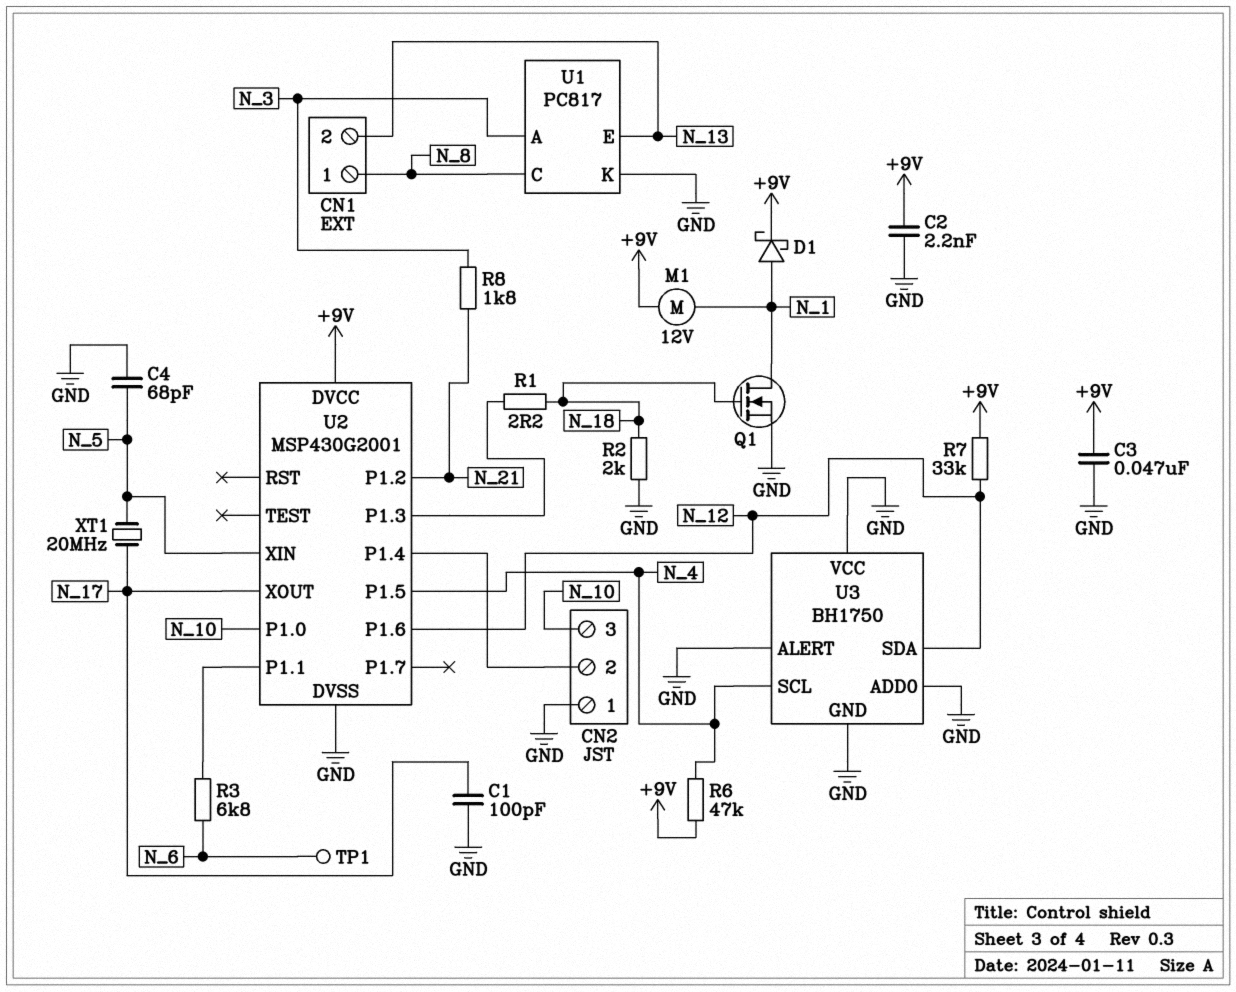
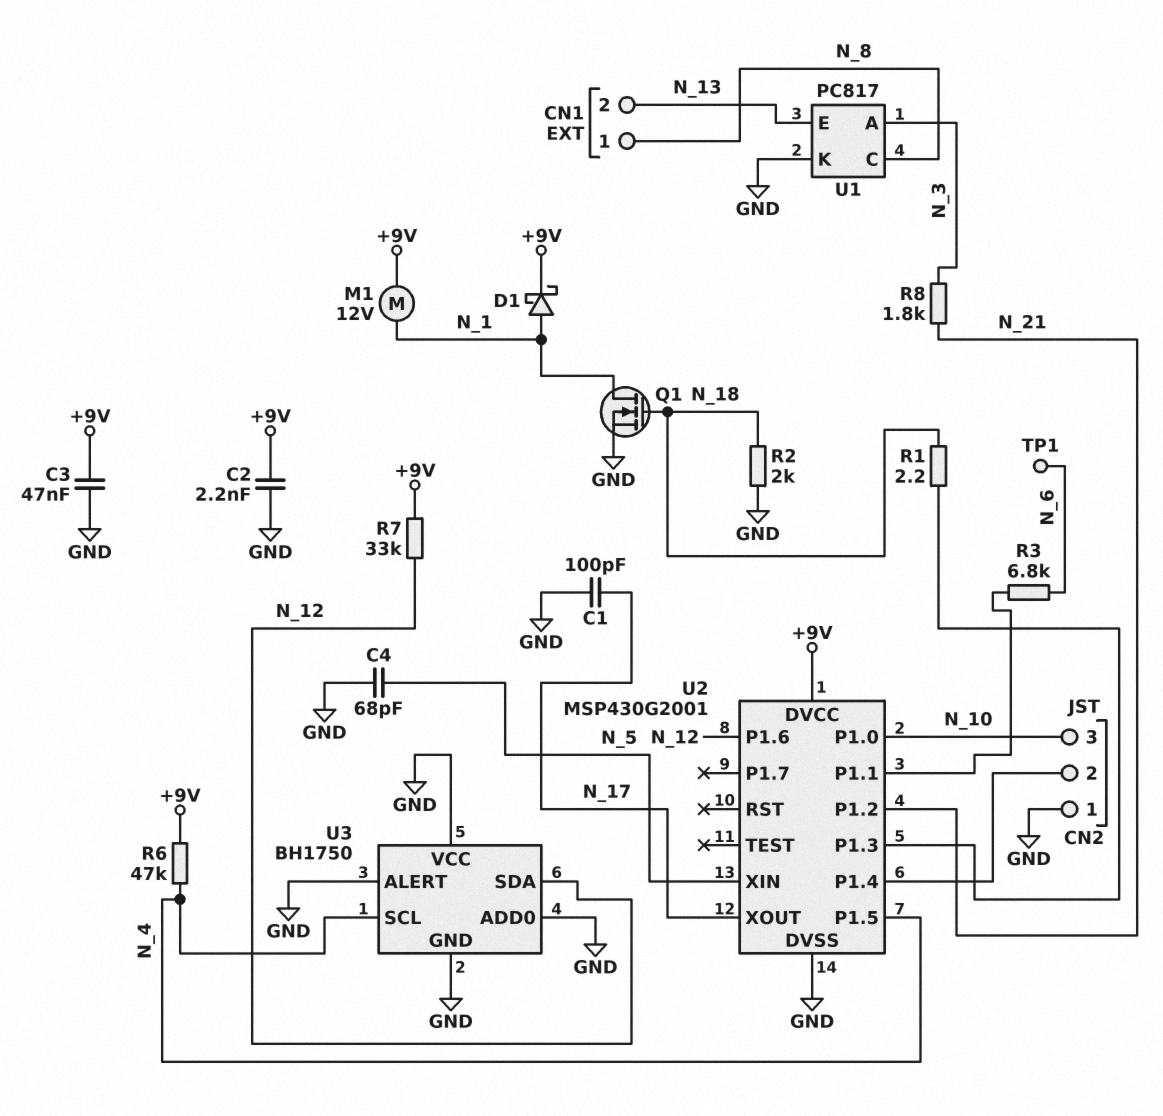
XT1: 20MHz (N_5, N_17) -> none

